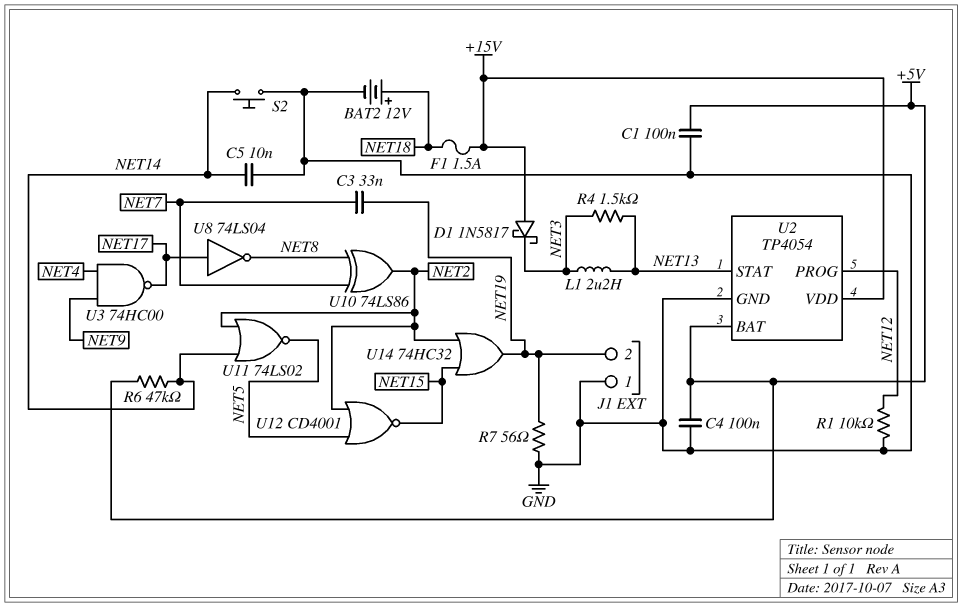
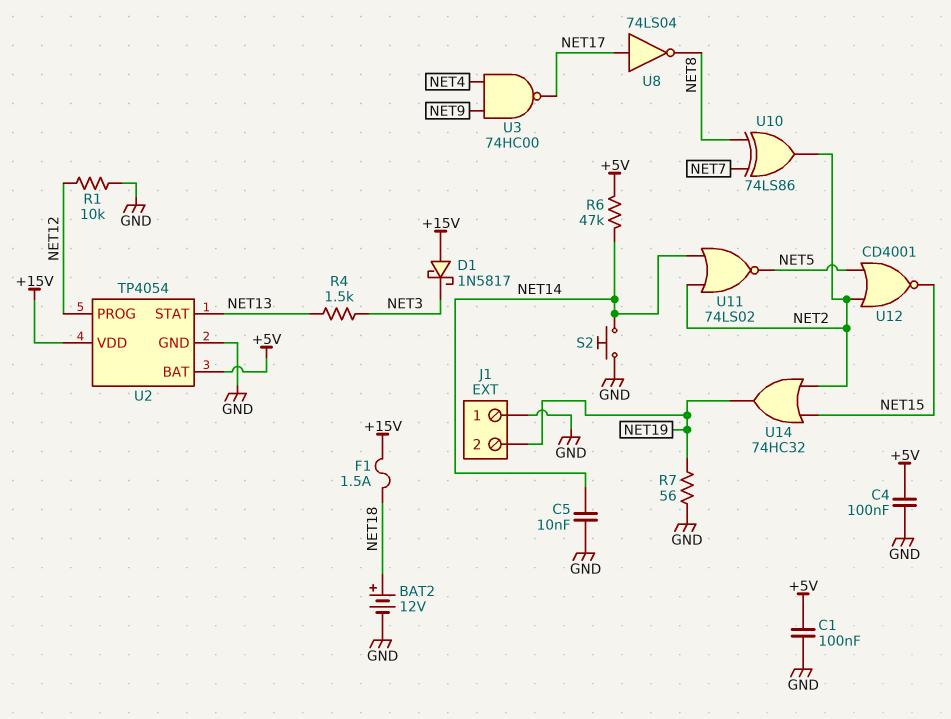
C3: 33nF (NET7, NET19) -> none
L1: 2.2uH (NET3, NET13) -> none

